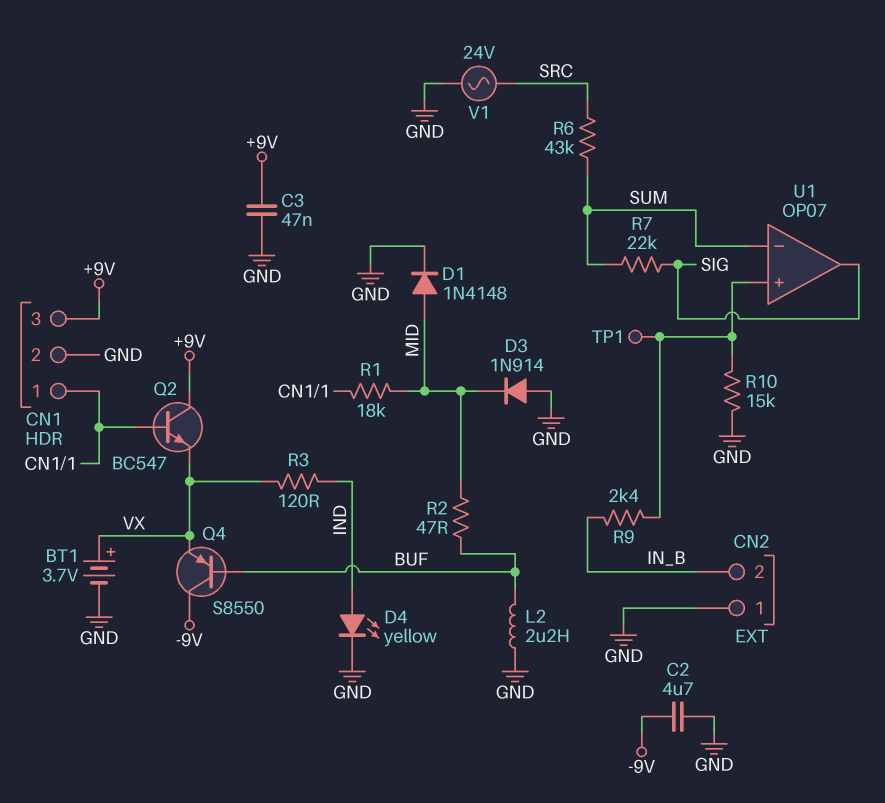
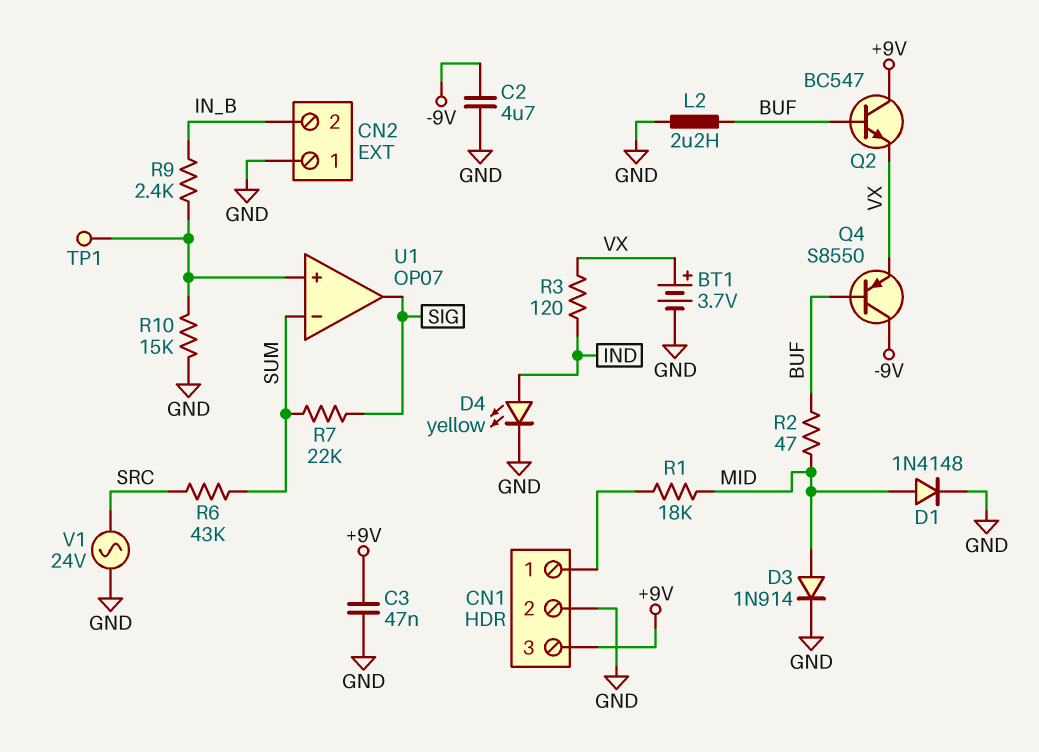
D3: diode 1N914 (A GND, K MID) -> diode 1N914 (A MID, K GND)
Q2: NPN BC547 (B CN1/1, C +9V, E VX) -> NPN BC547 (B BUF, C +9V, E VX)

